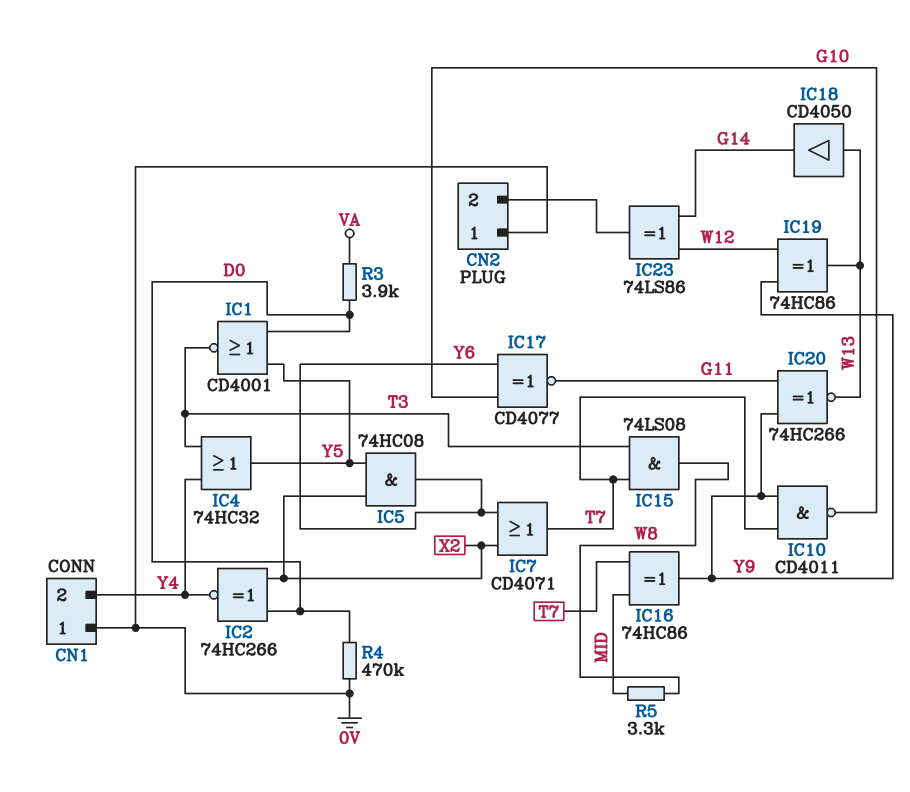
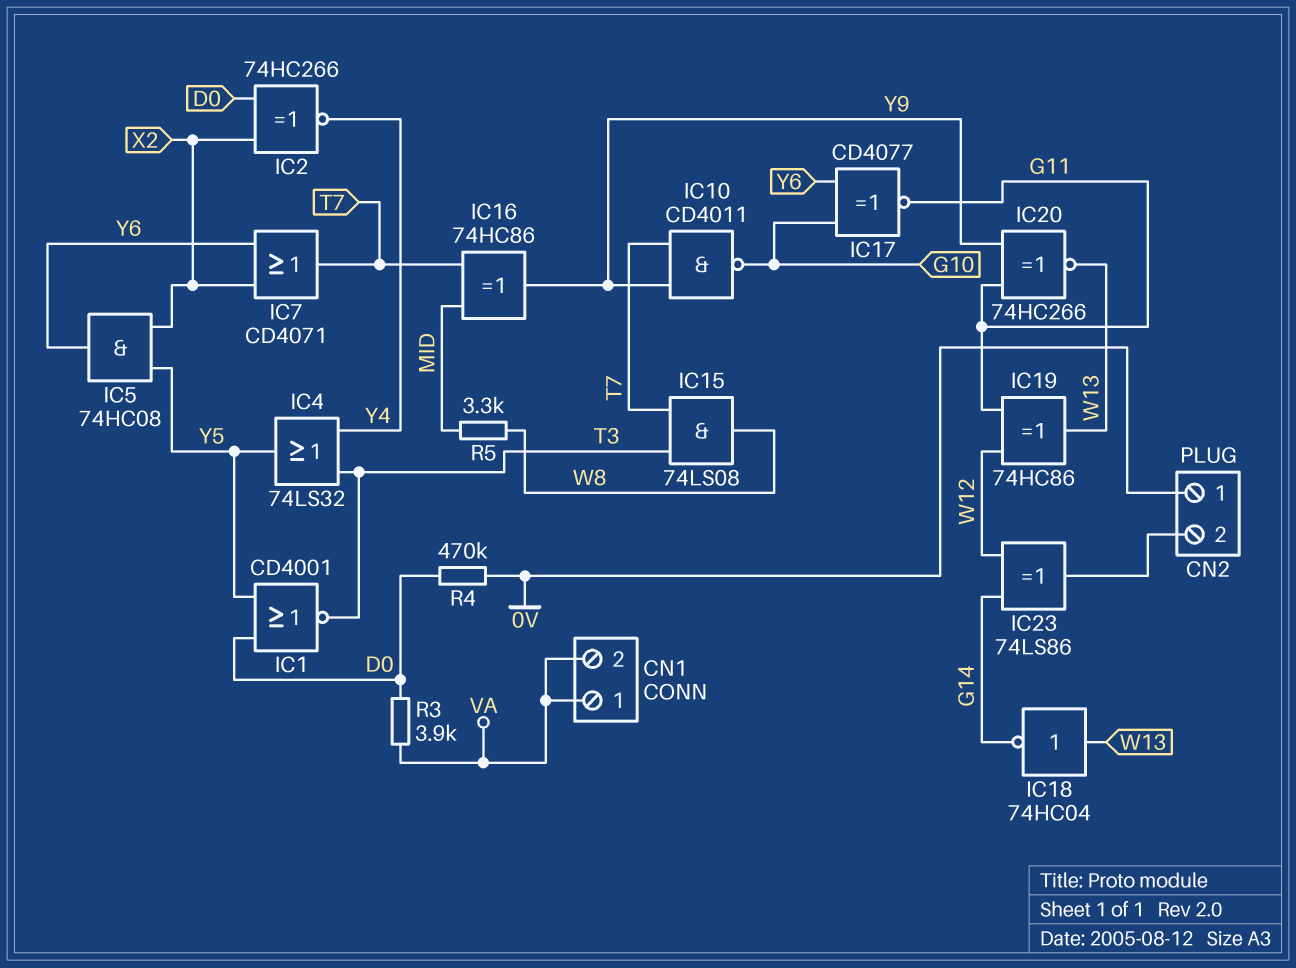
CN1 pin 1: 0V -> VA
CN1 pin 2: Y4 -> VA
IC4: OR 74HC32 (in T3, in Y4, out Y5) -> OR 74LS32 (in T3, in Y4, out Y5)
IC18: buffer CD4050 (in W13, out G14) -> NOT 74HC04 (in W13, out G14)
IC19: XOR 74HC86 (in W12, in Y9, out W13) -> XOR 74HC86 (in G11, in W12, out W13)

